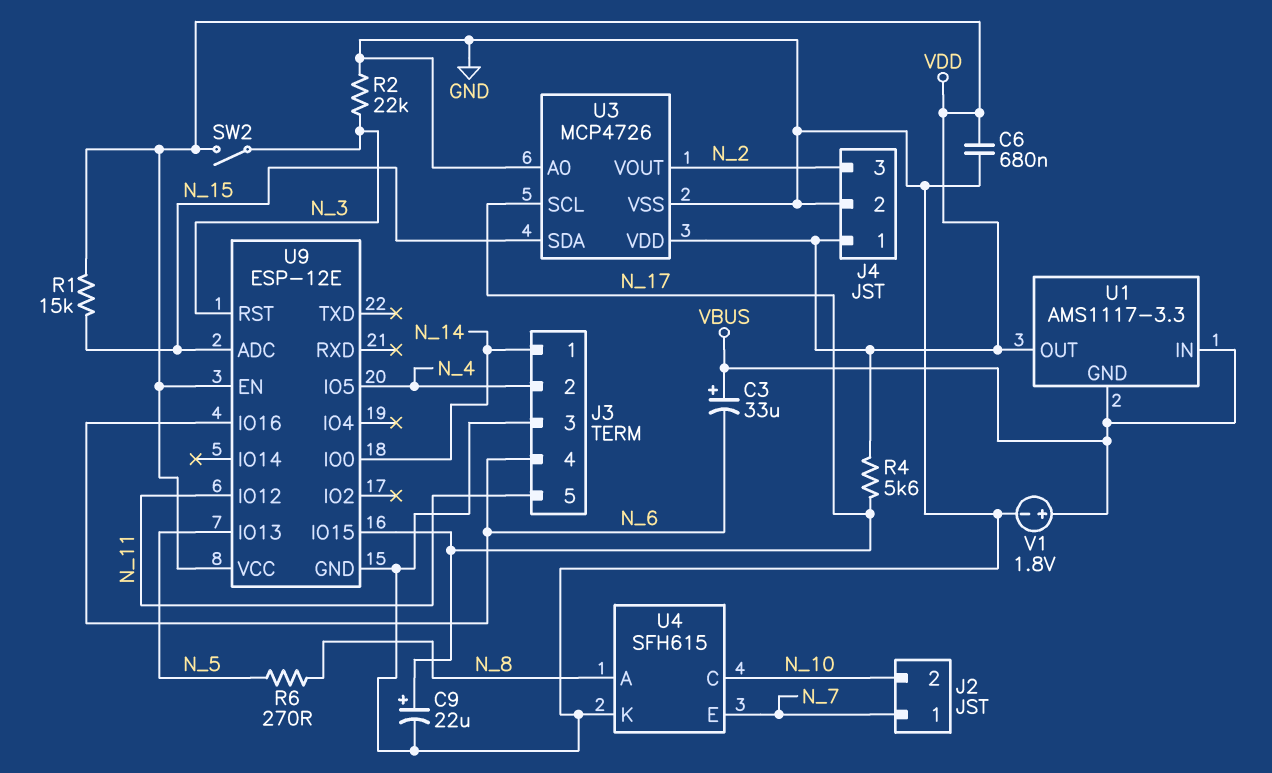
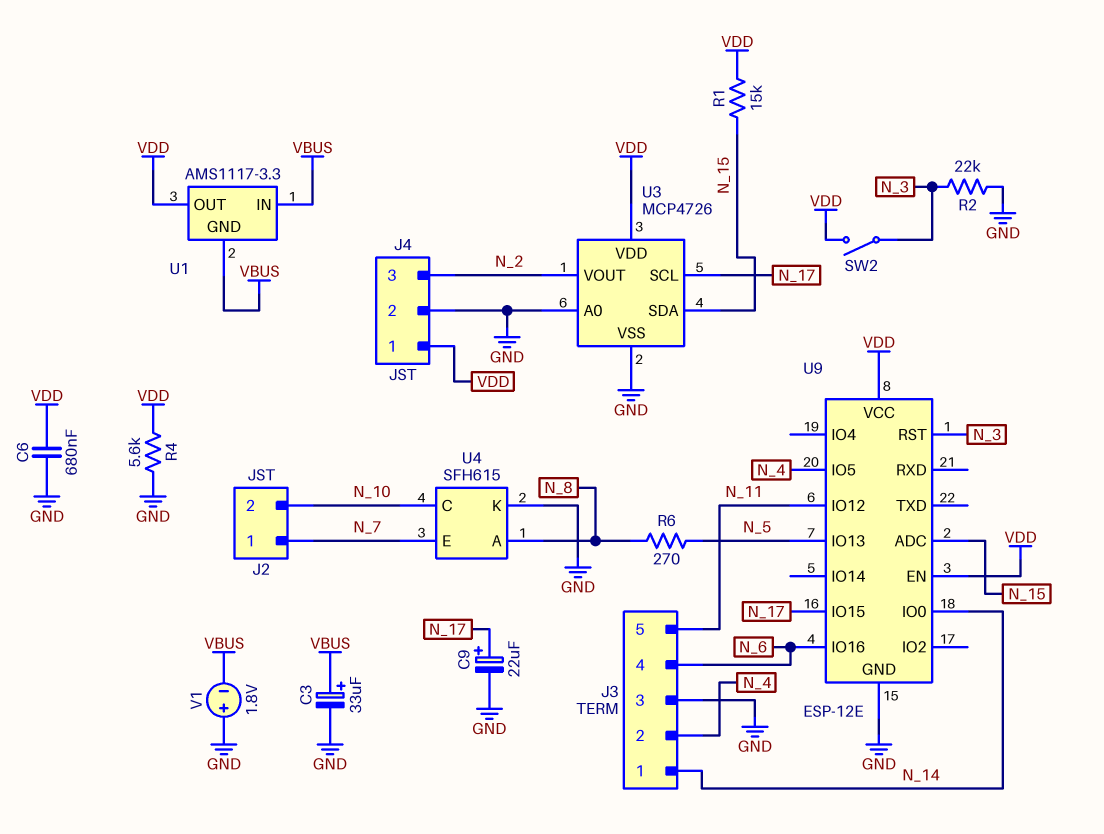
C3: 33uF (plus VBUS, minus N_6) -> 33uF (plus VBUS, minus GND)
R4: 5.6k (N_17, VDD) -> 5.6k (GND, VDD)
V1: 1.8V (plus VBUS, minus GND) -> 1.8V (plus GND, minus VBUS)

